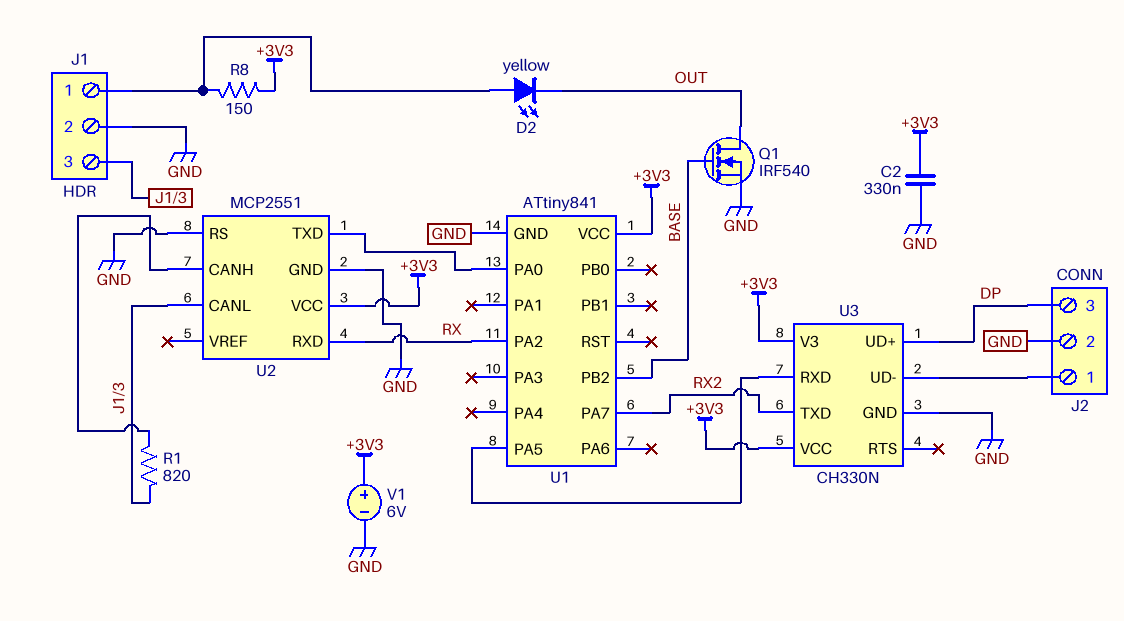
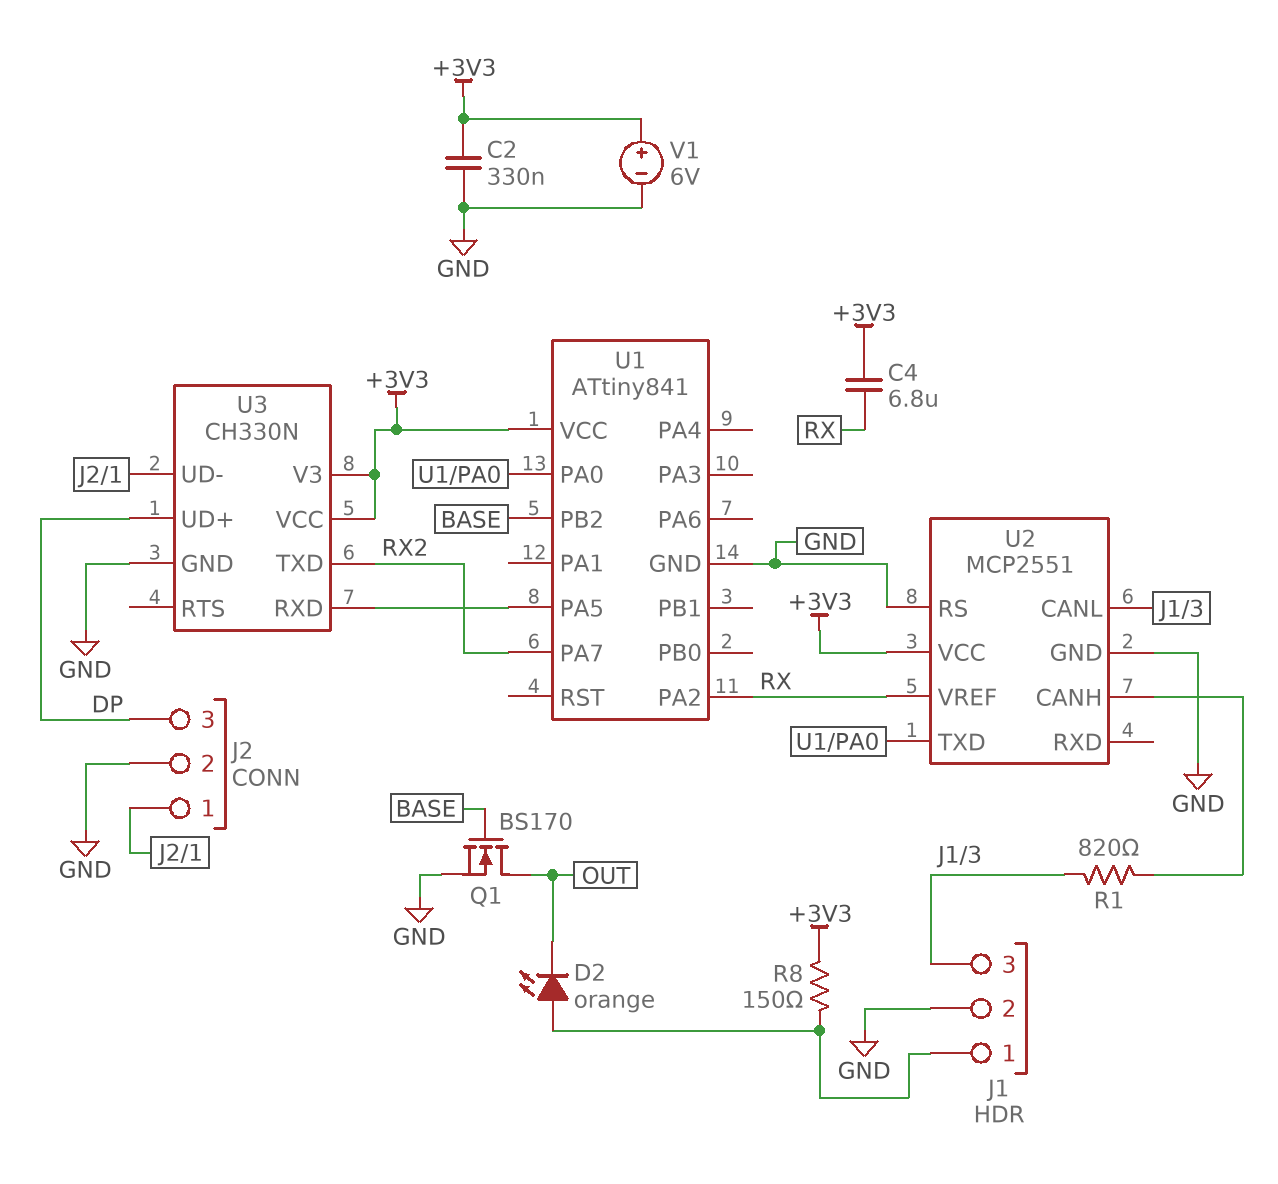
C4: none -> 6.8uF (+3V3, RX)
D2: LED yellow (A J1/1, K OUT) -> LED orange (A J1/1, K OUT)
Q1: NMOS IRF540 (G BASE, D OUT, S GND) -> NMOS BS170 (G BASE, D OUT, S GND)
U2 pin RXD: RX -> none
U2 pin VREF: none -> RX

